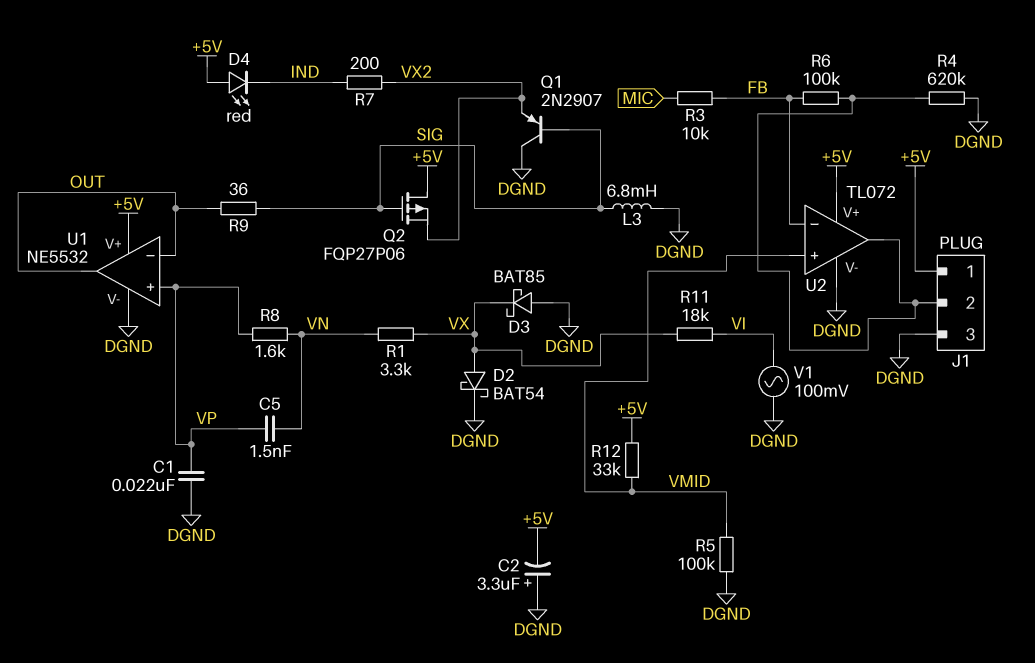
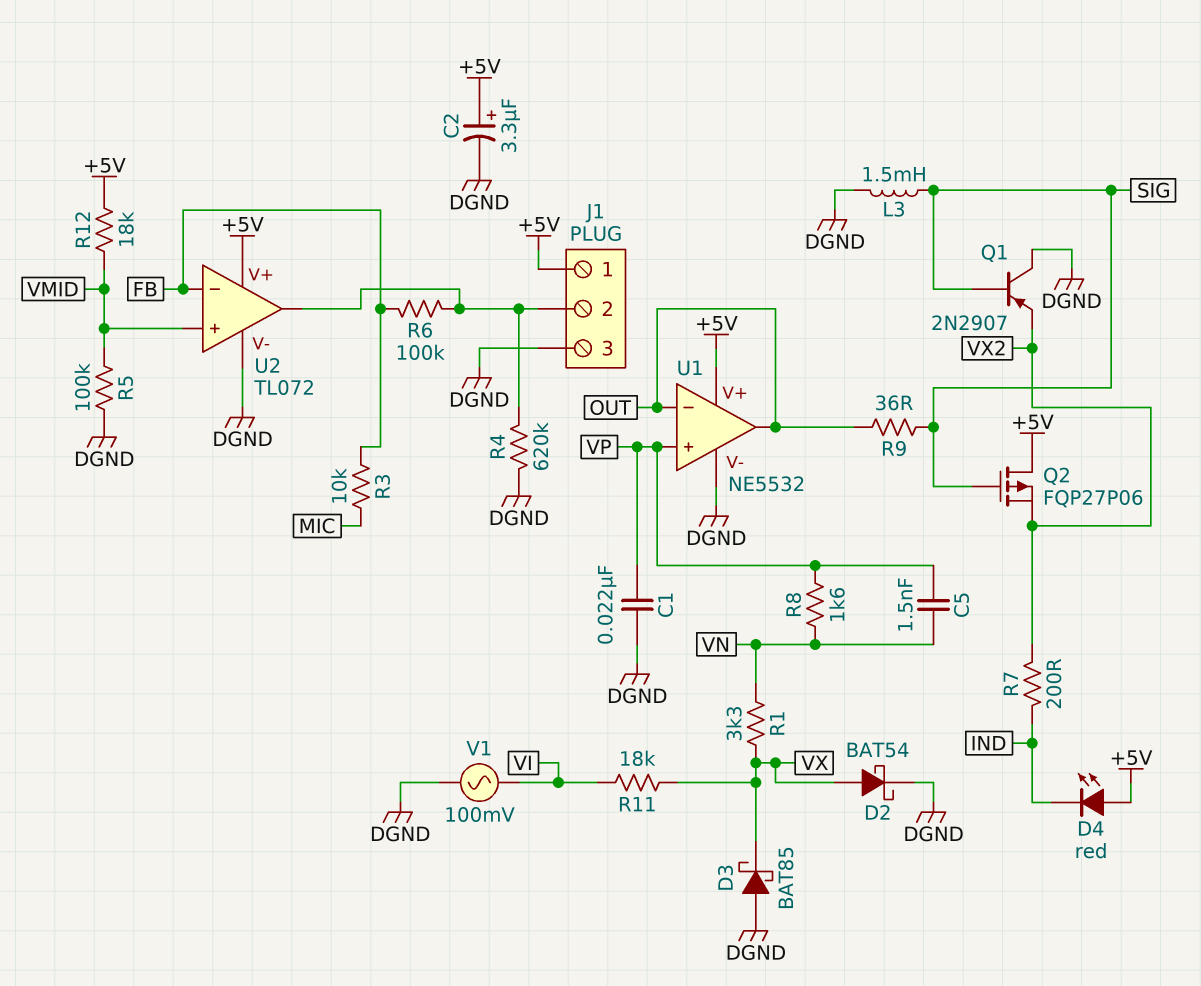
C2: 3.3uF (plus DGND, minus +5V) -> 3.3uF (plus +5V, minus DGND)
L3: 6.8mH (DGND, SIG) -> 1.5mH (DGND, SIG)
R12: 33k (+5V, VMID) -> 18k (+5V, VMID)

